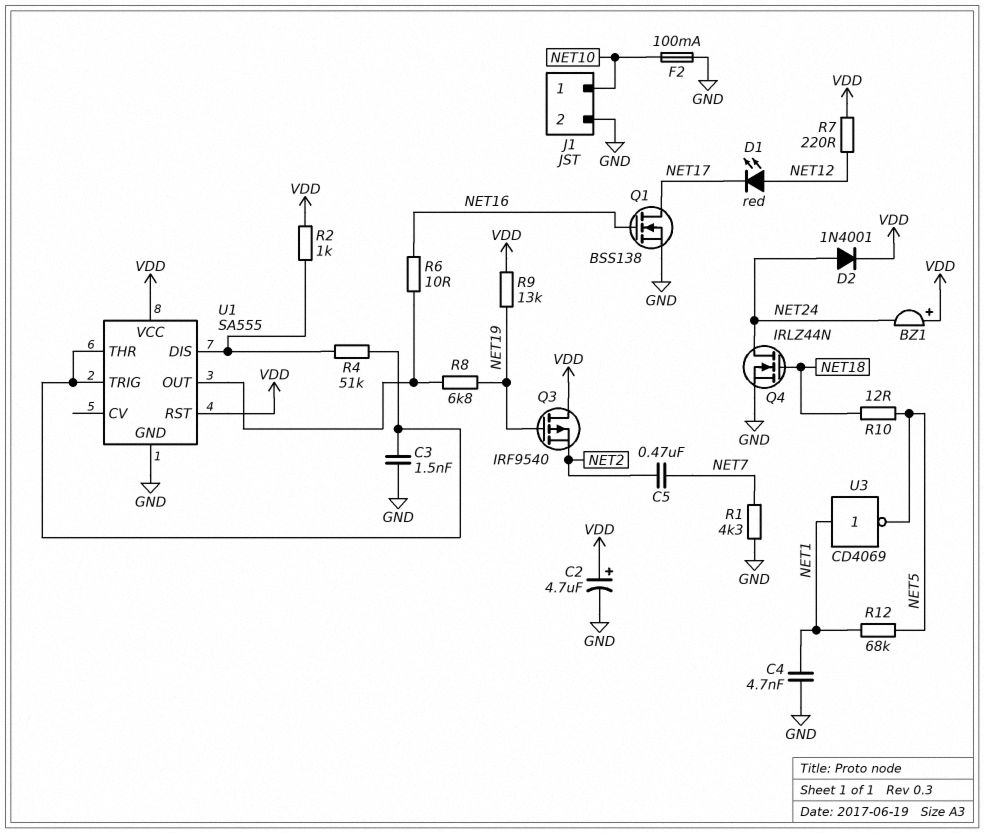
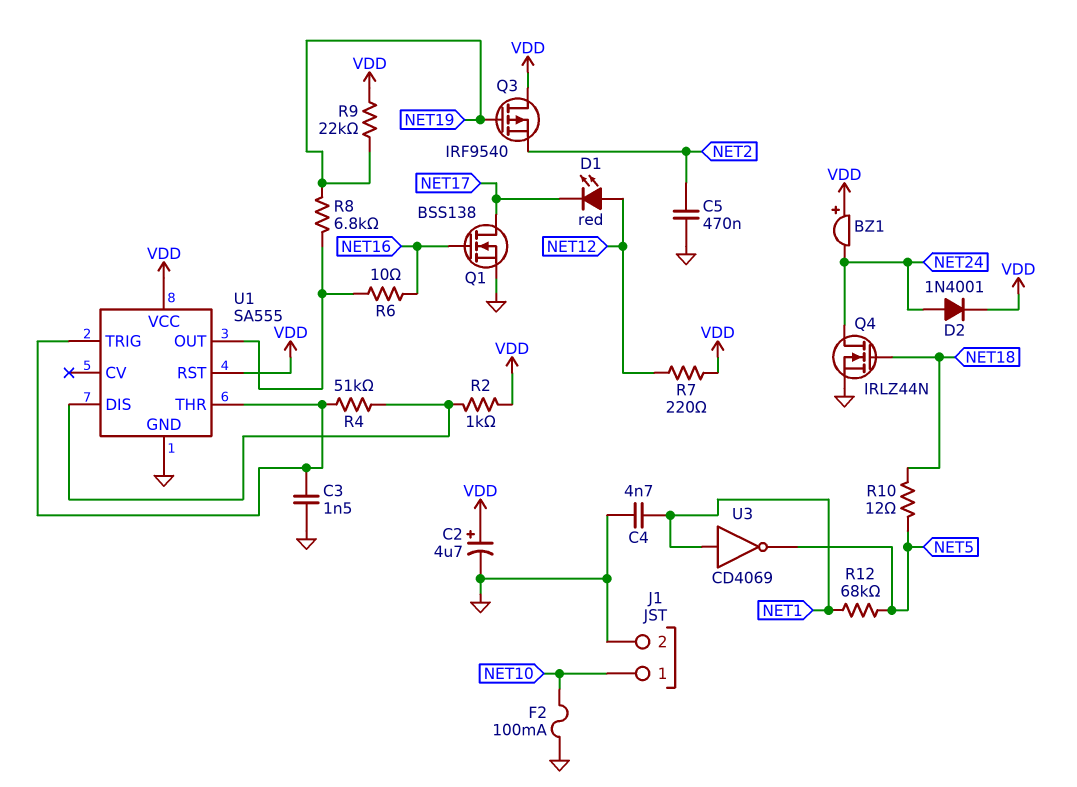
C5: 470nF (NET2, NET7) -> 470nF (GND, NET2)
R1: 4.3k (GND, NET7) -> none
R9: 13k (NET19, VDD) -> 22k (NET19, VDD)

